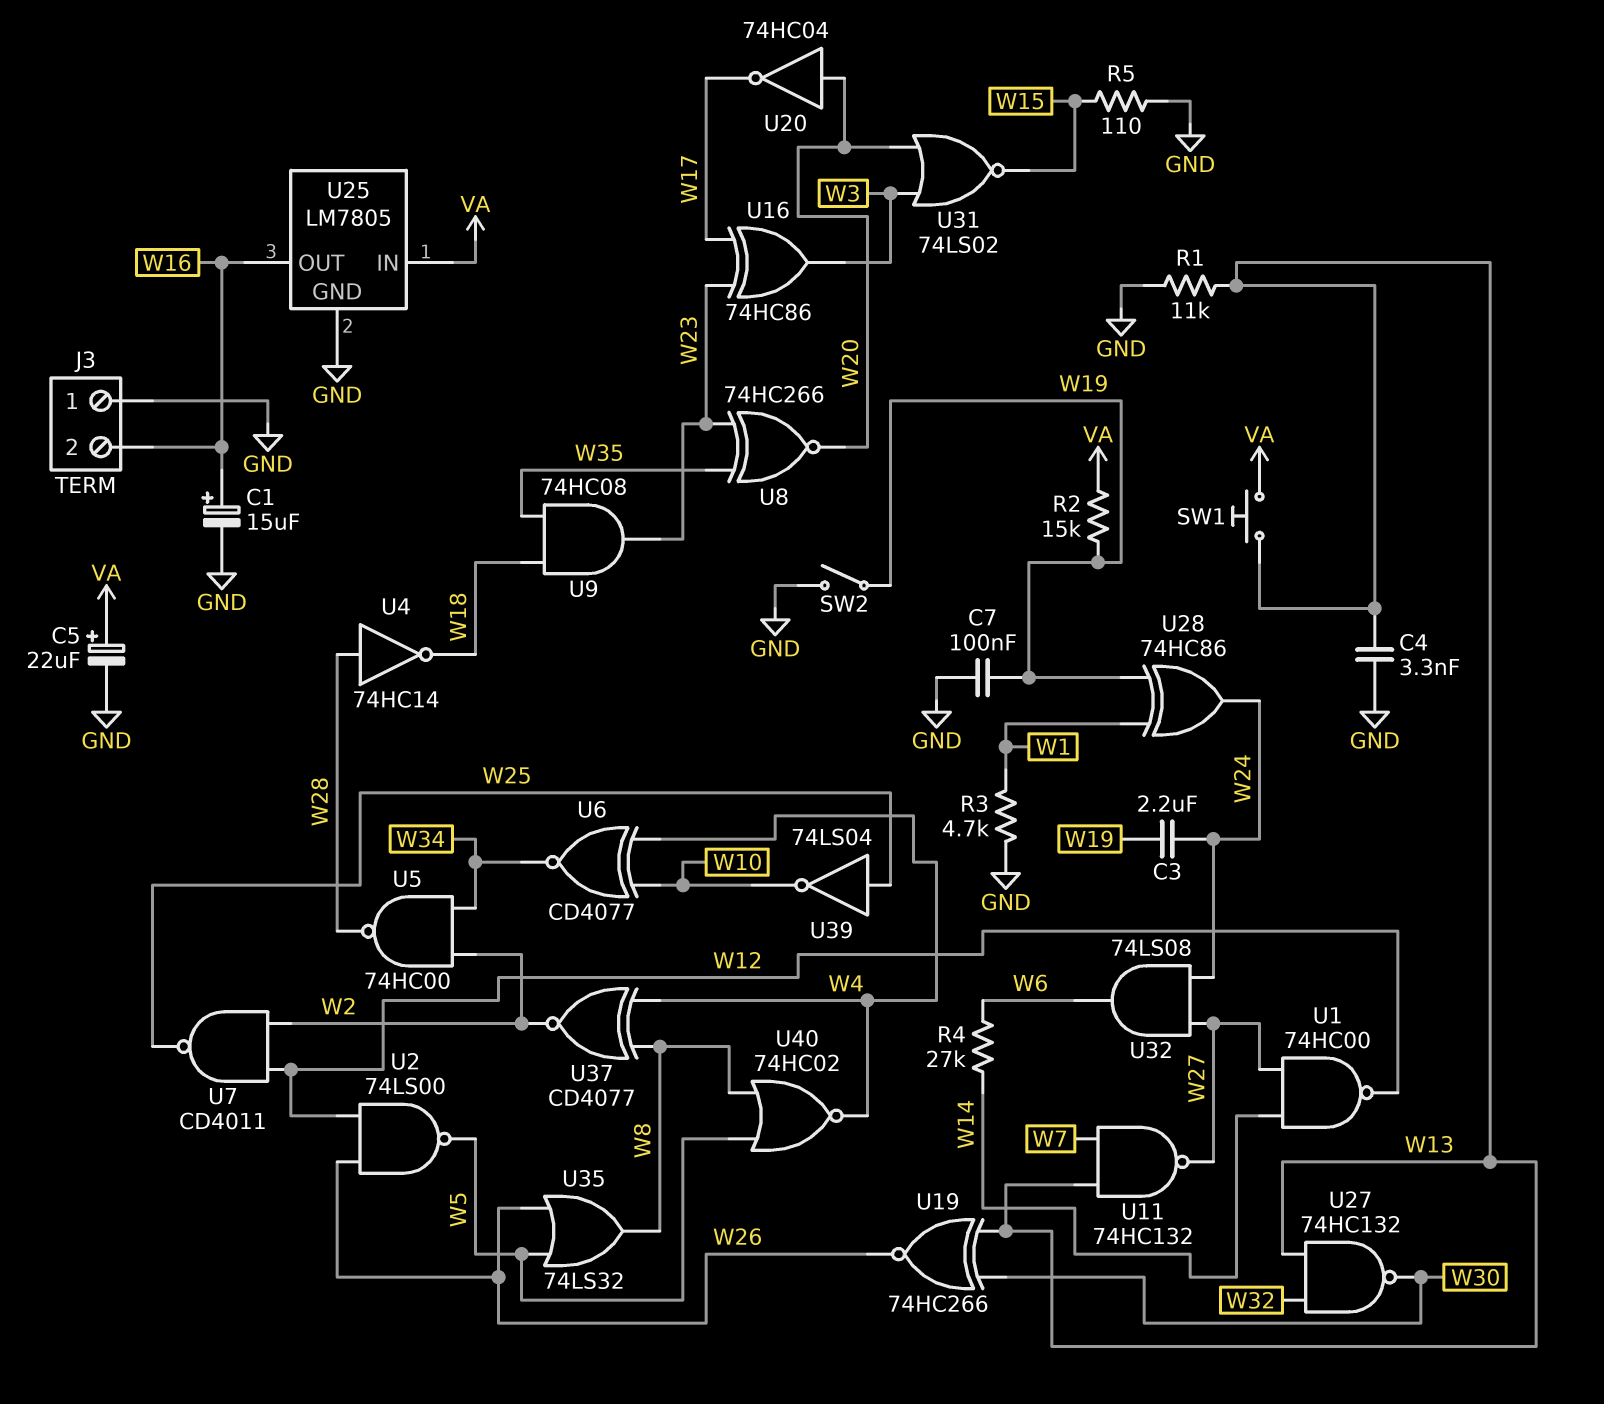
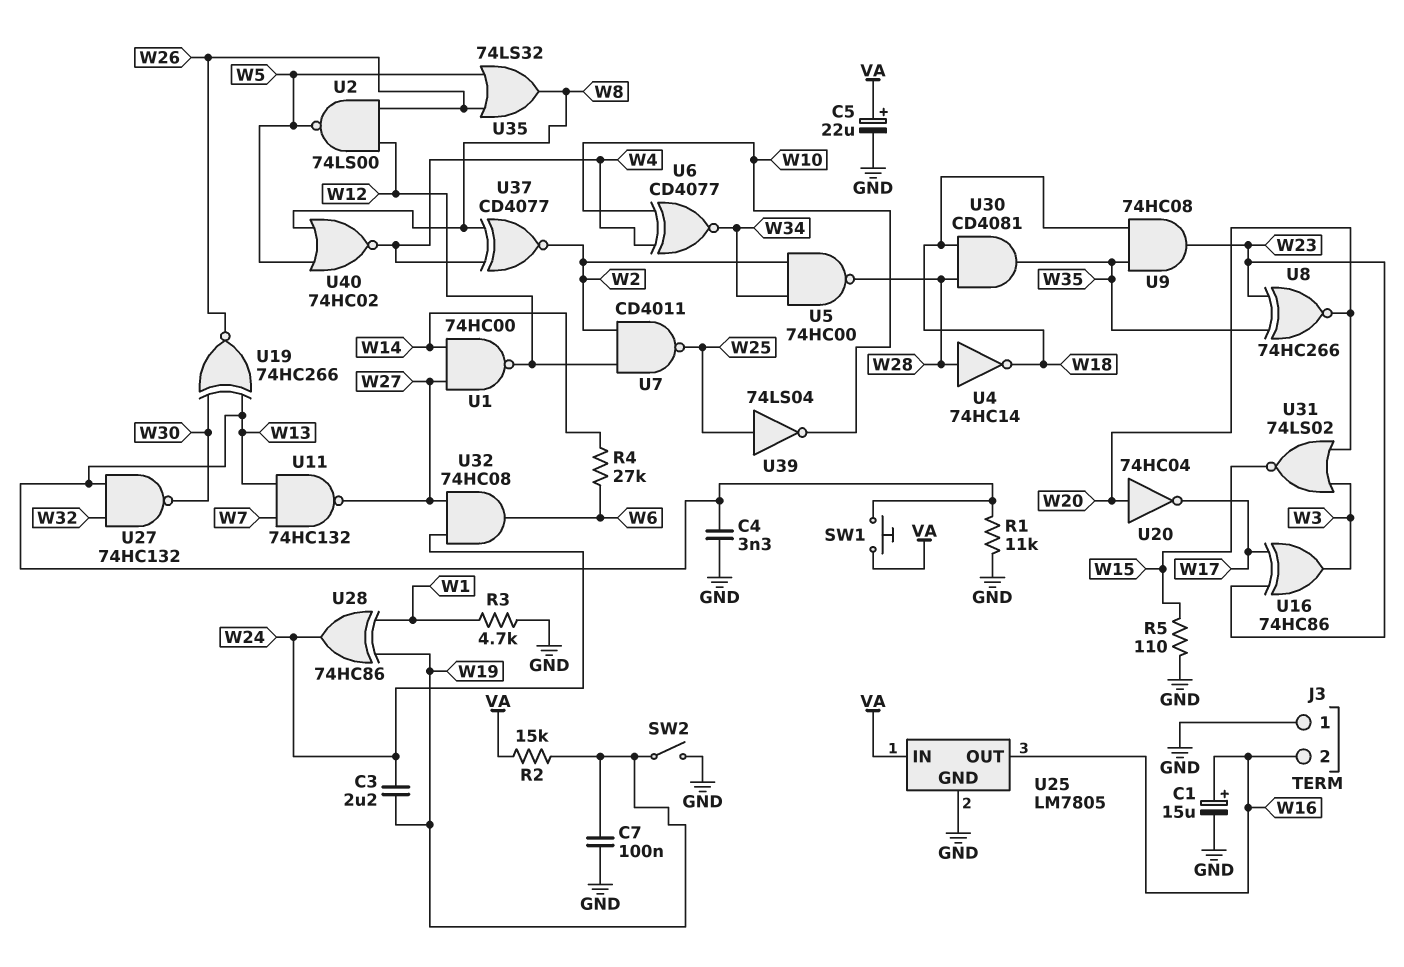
U30: none -> AND CD4081 (in W18, in W28, out W35)
U32: AND 74LS08 (in W24, in W27, out W6) -> AND 74HC08 (in W24, in W27, out W6)

